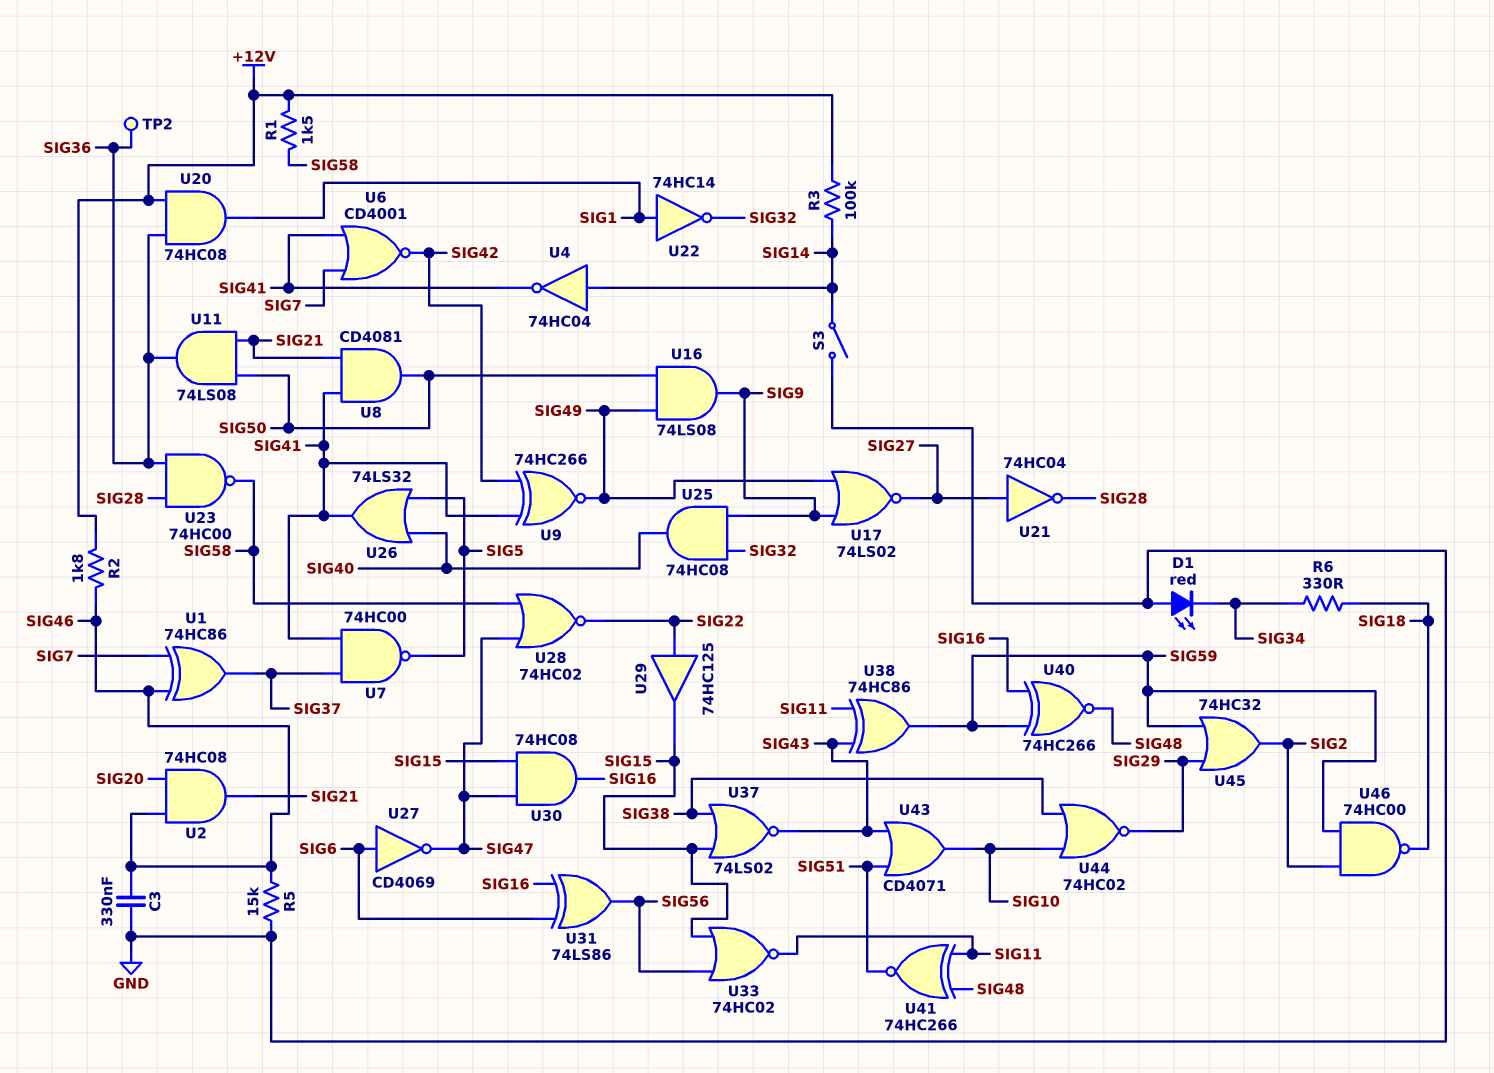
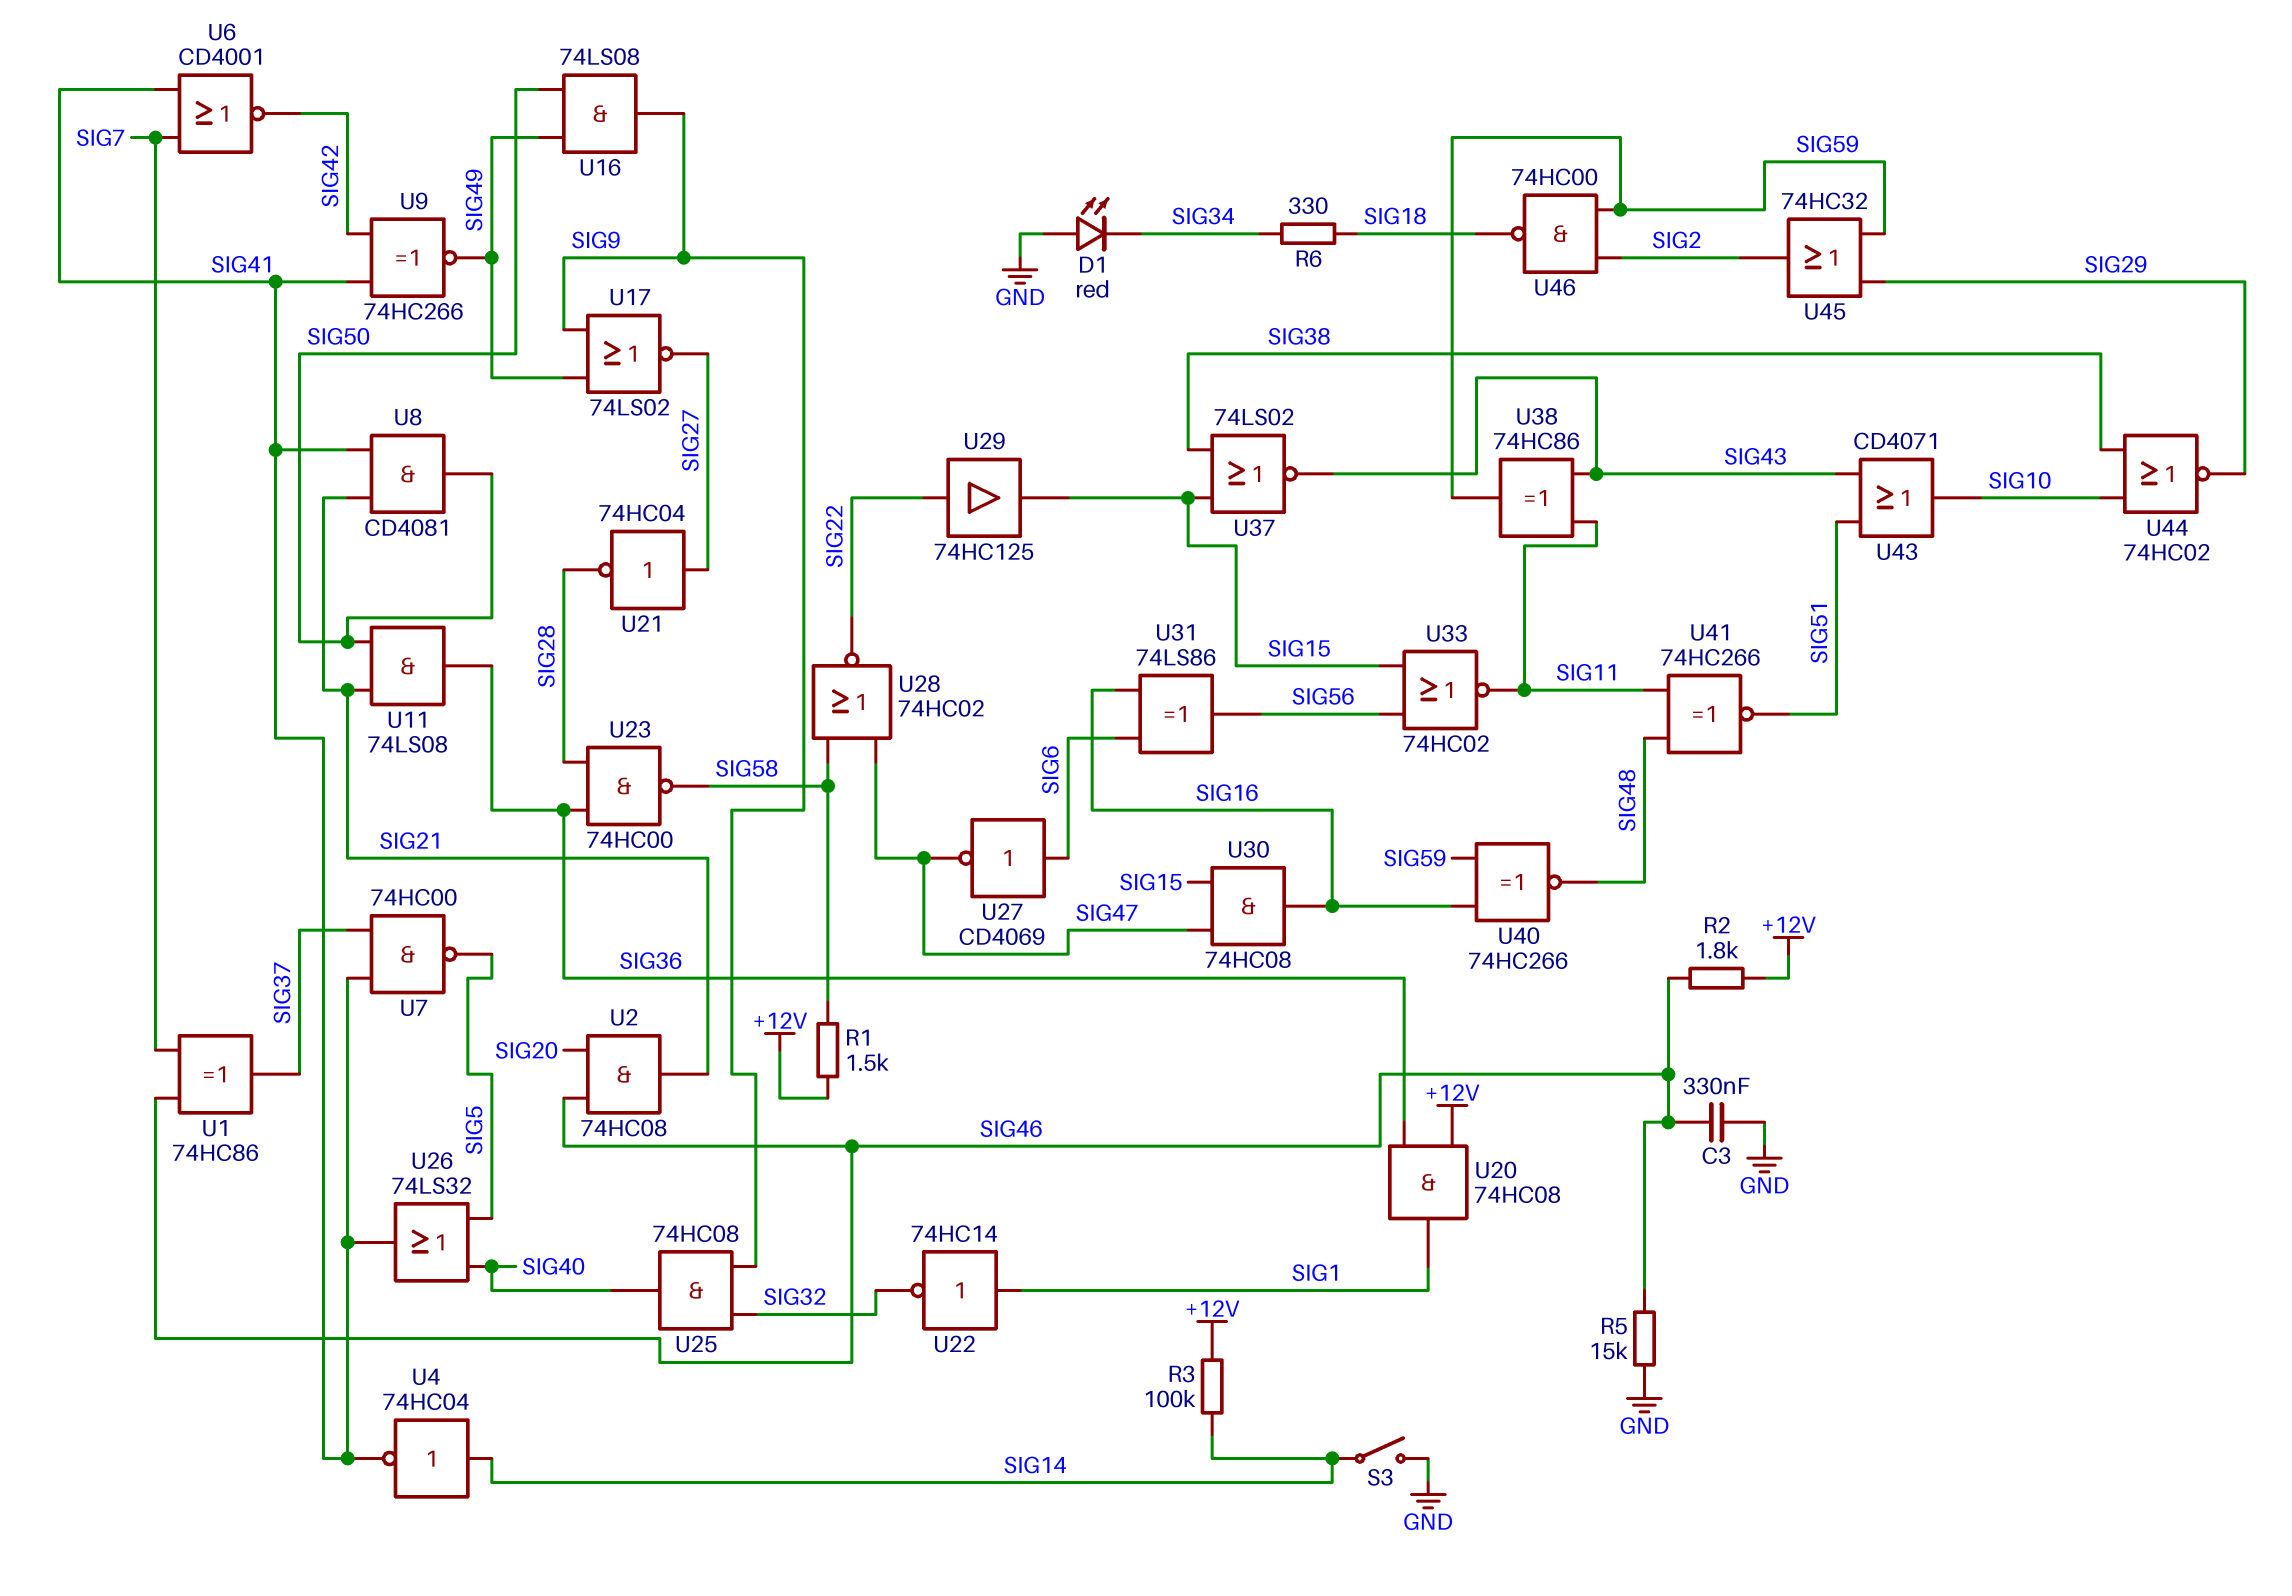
TP2: test point (SIG36) -> none

